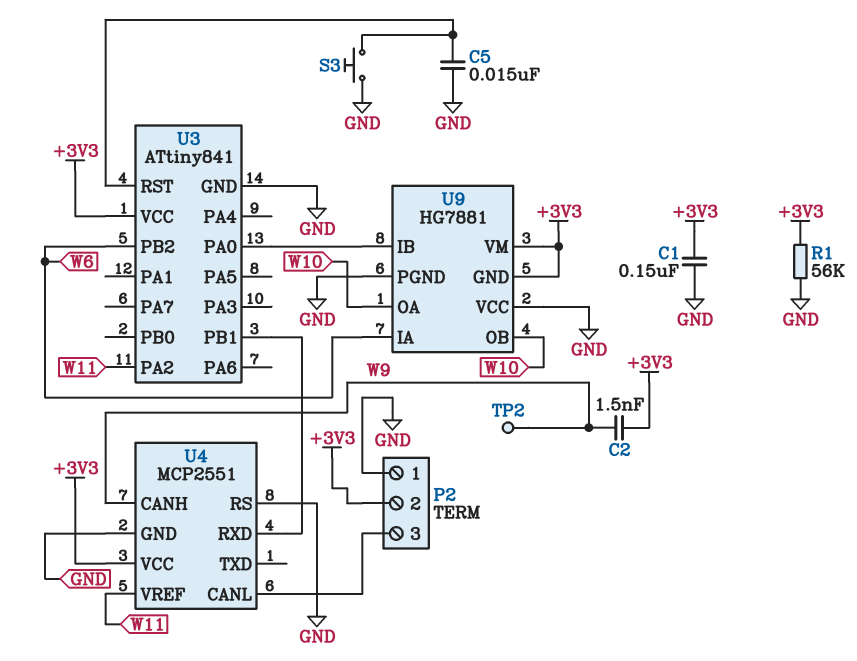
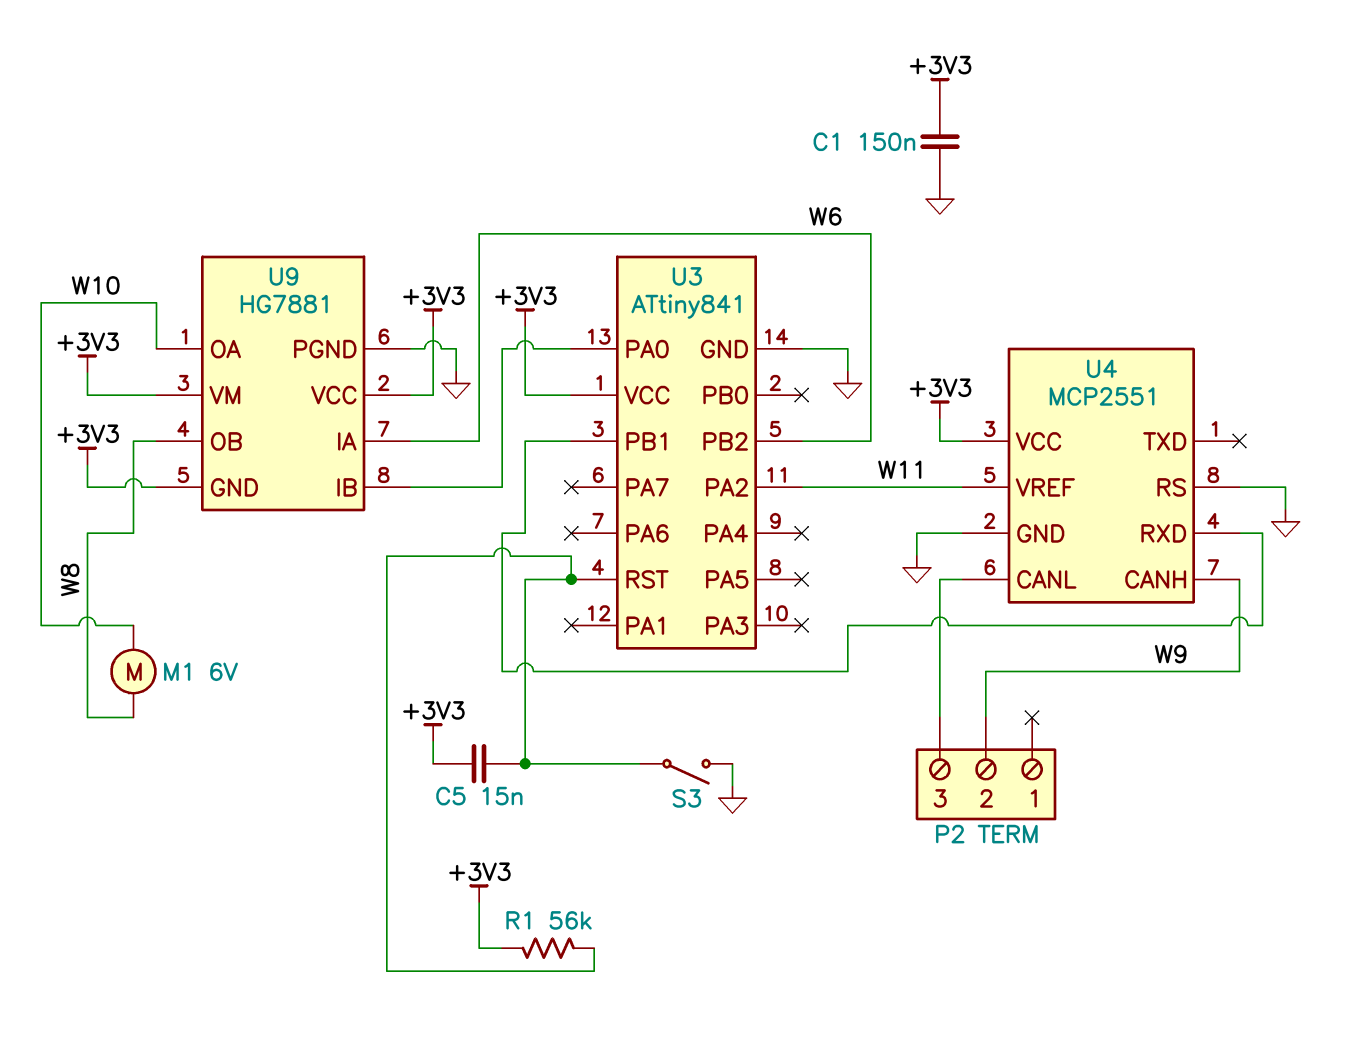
C2: 1.5nF (+3V3, W9) -> none
C5: 15nF (GND, U3/RST) -> 15nF (+3V3, U3/RST)
M1: none -> motor 6V (W8, W10)
P2 pin 1: GND -> none
P2 pin 2: +3V3 -> W9
R1: 56k (+3V3, GND) -> 56k (+3V3, U3/RST)
S3: button (GND, U3/RST) -> switch (GND, U3/RST)
TP2: test point (W9) -> none
U9 pin OB: W10 -> W8
U9 pin VCC: GND -> +3V3

